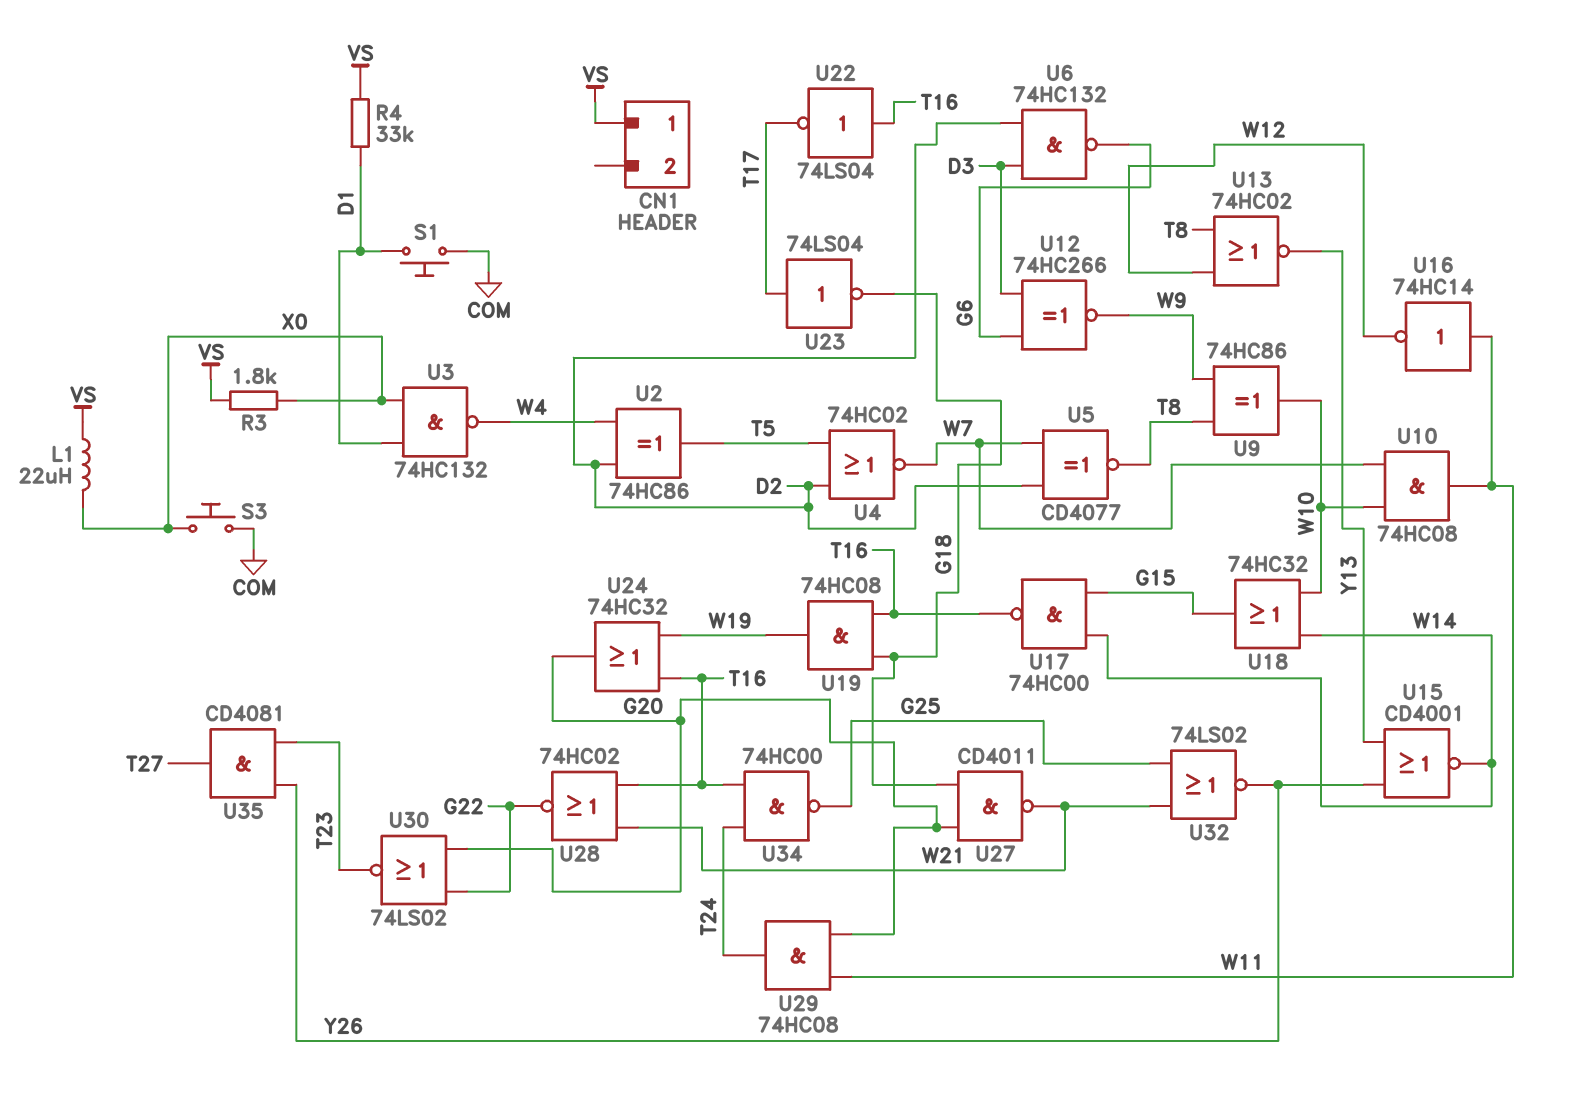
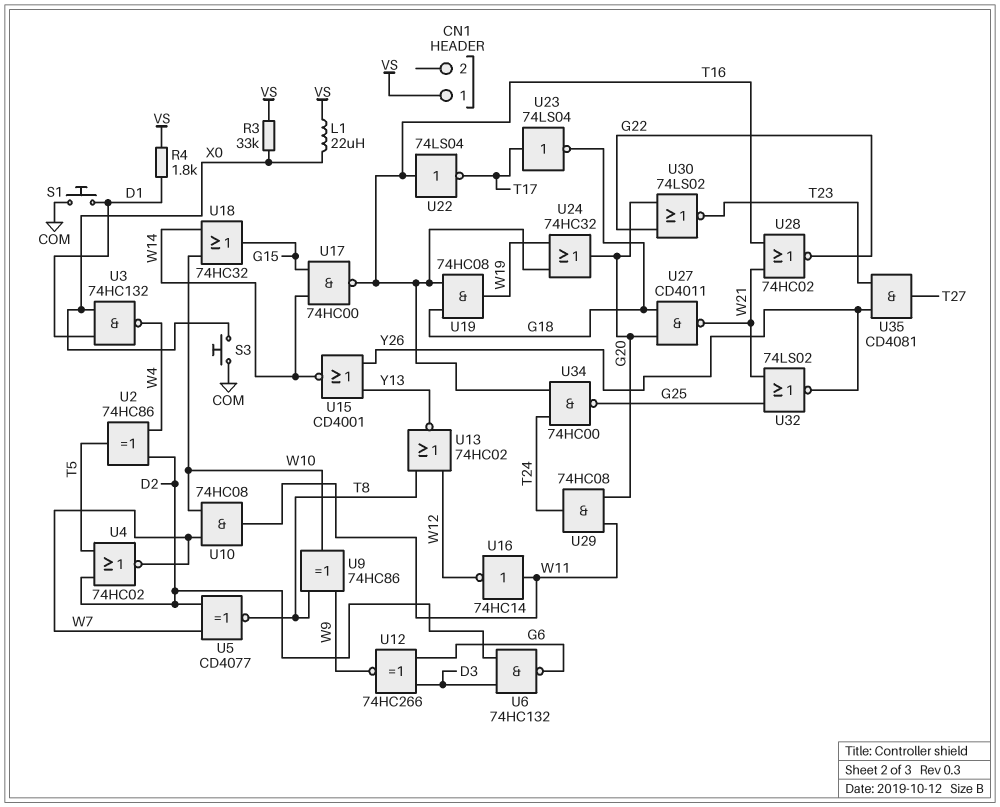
R3: 1.8k (VS, X0) -> 33k (VS, X0)
R4: 33k (D1, VS) -> 1.8k (D1, VS)

